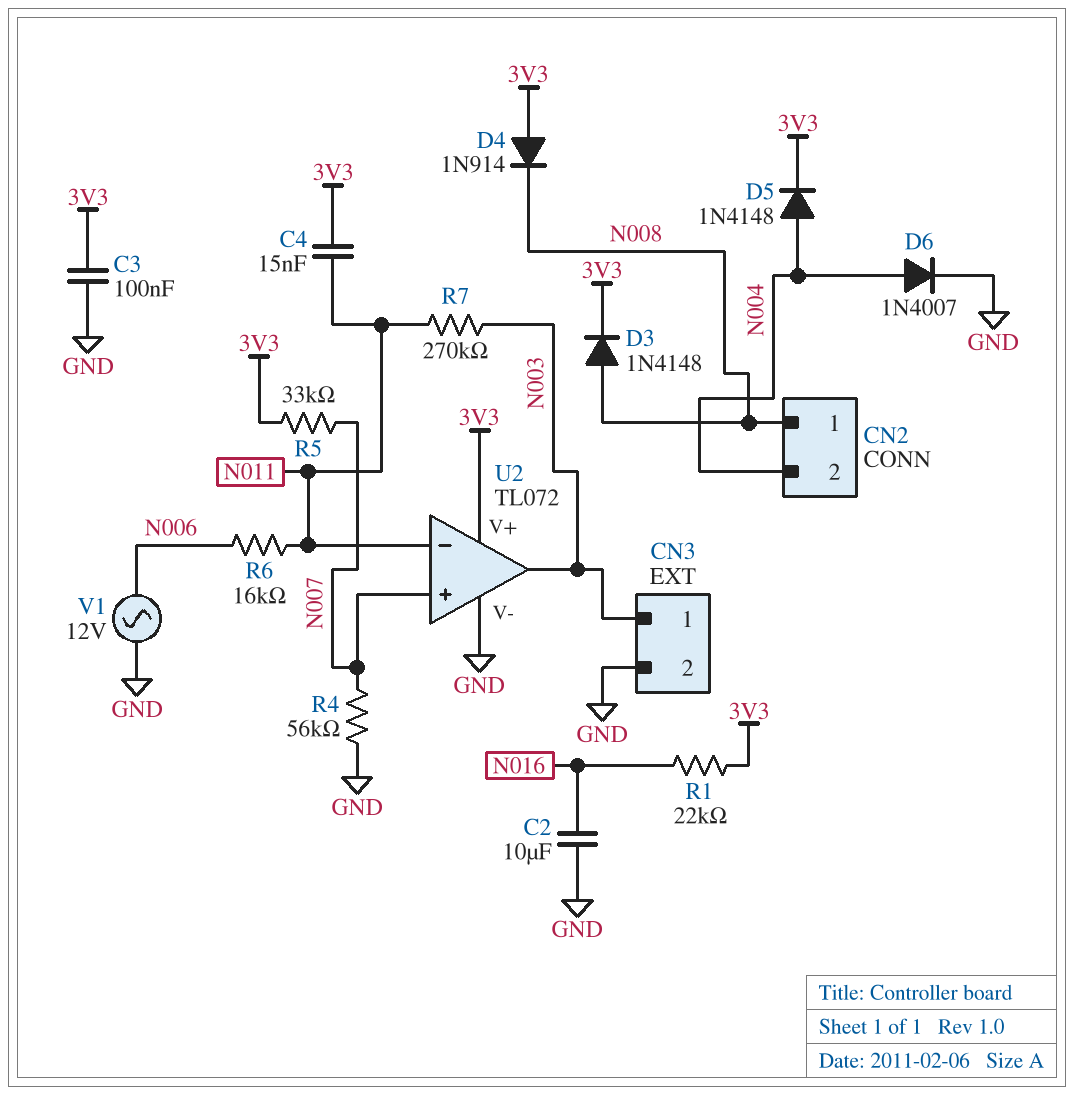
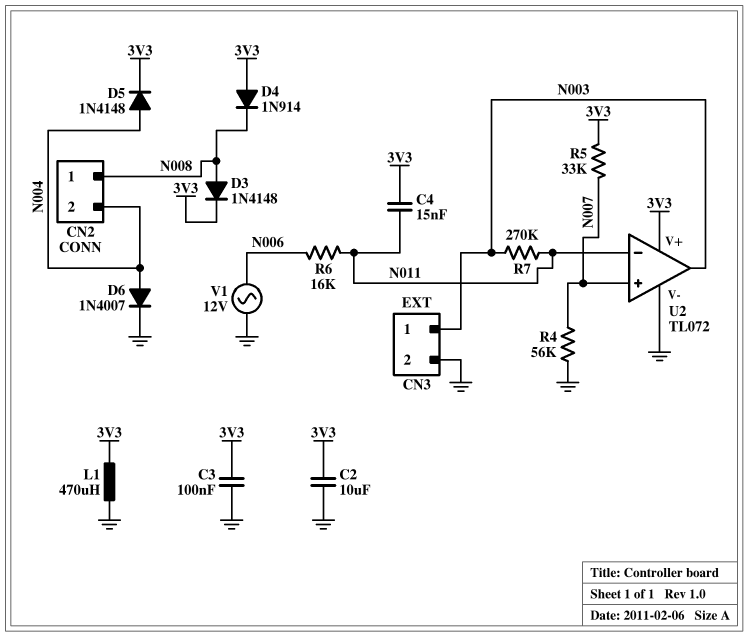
C2: 10uF (GND, N016) -> 10uF (3V3, GND)
L1: none -> 470uH (3V3, GND)
R1: 22k (3V3, N016) -> none

